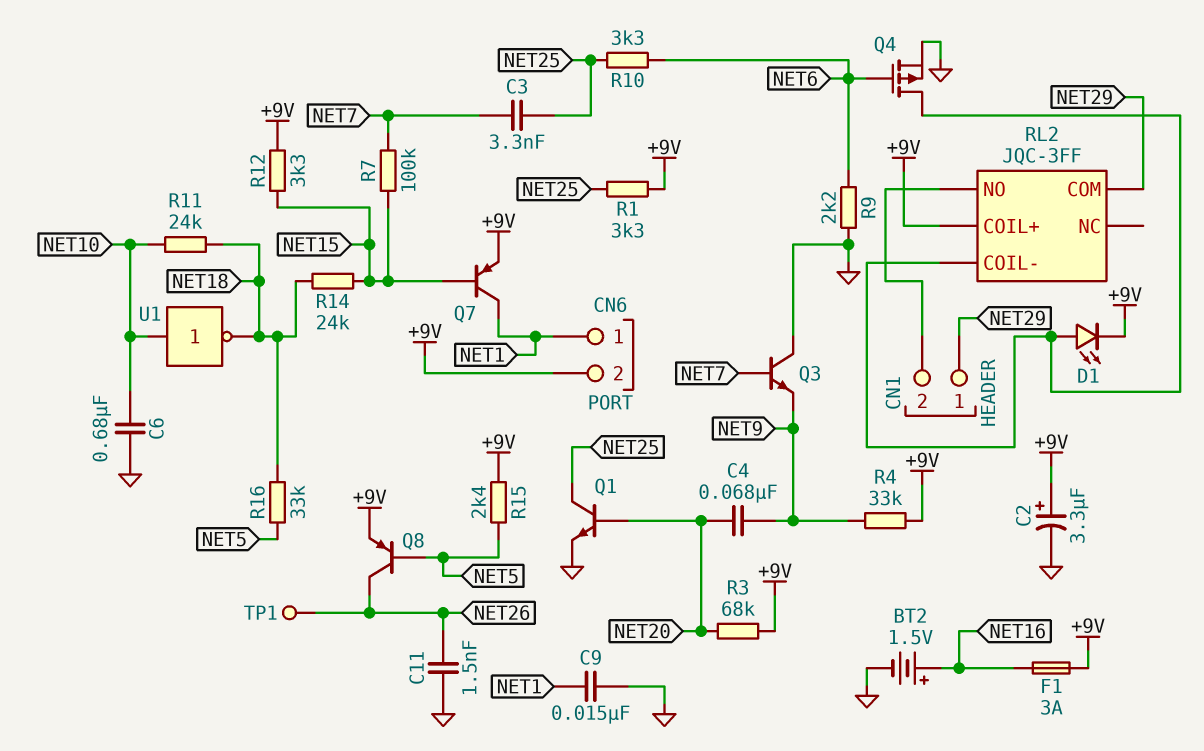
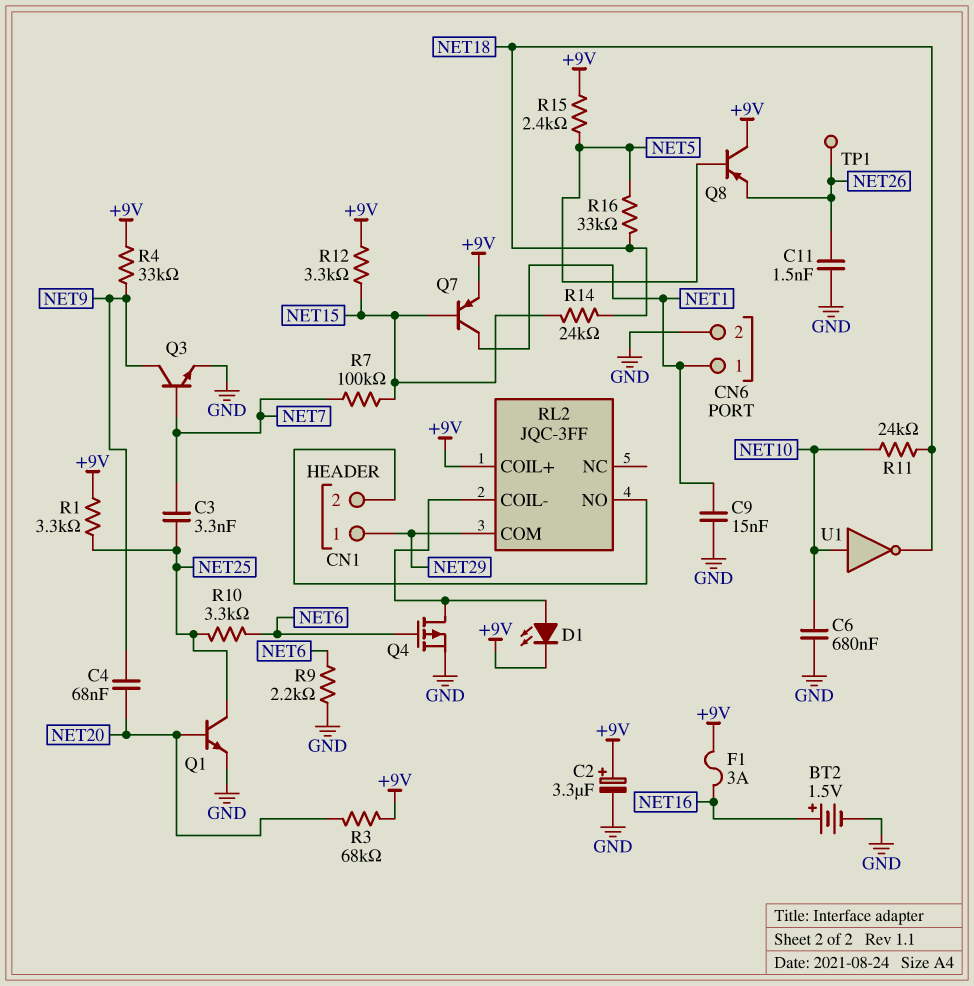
CN6 pin 2: +9V -> GND
Q3: NPN (B NET7, C GND, E NET9) -> NPN (B NET7, C NET9, E GND)
Q8: PNP (B NET5, C NET26, E +9V) -> PNP (B NET5, C +9V, E NET26)

